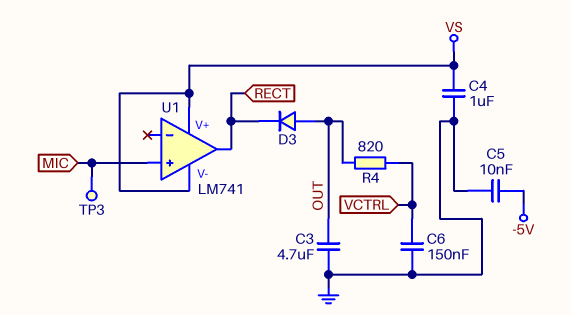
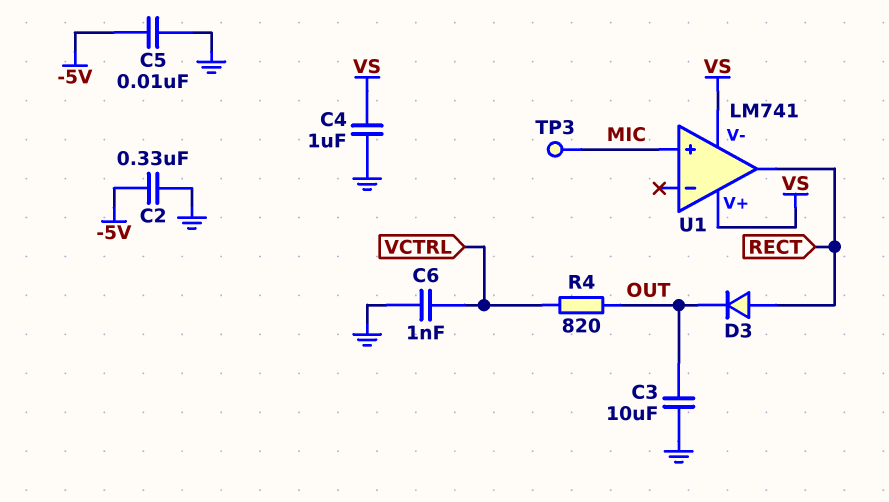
C2: none -> 330nF (-5V, GND)
C3: 4.7uF (GND, OUT) -> 10uF (GND, OUT)
C6: 150nF (GND, VCTRL) -> 1nF (GND, VCTRL)
D3: diode (A OUT, K RECT) -> diode (A RECT, K OUT)

